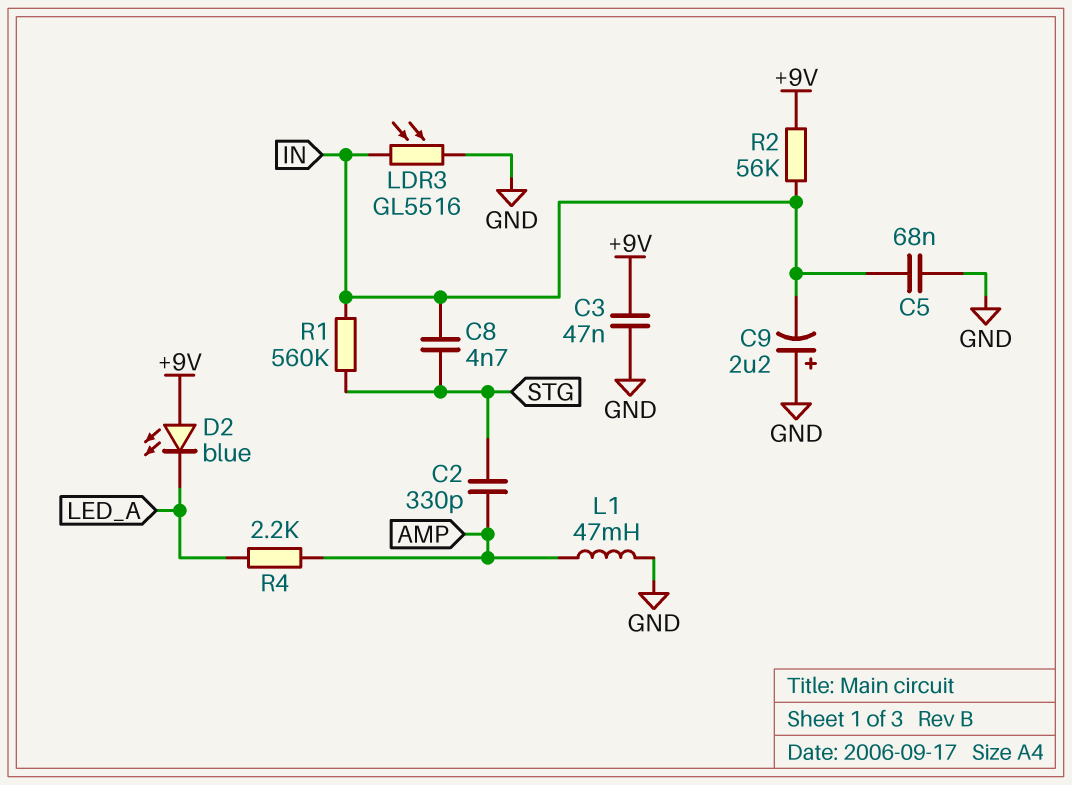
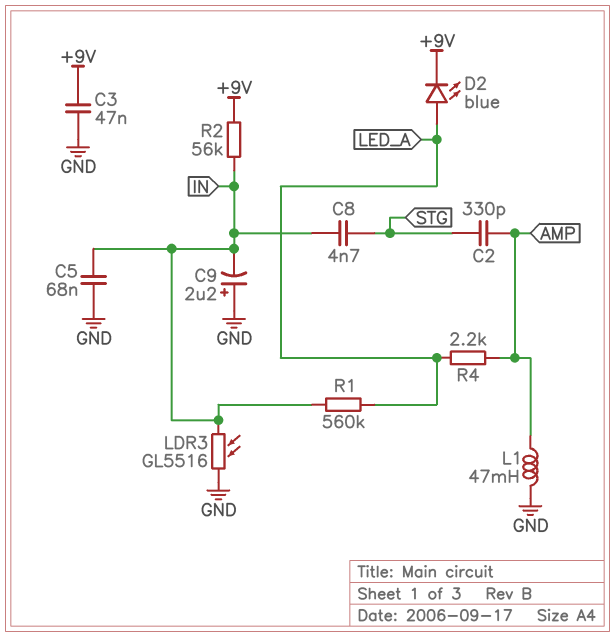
D2: LED blue (A +9V, K LED_A) -> LED blue (A LED_A, K +9V)
R1: 560k (IN, STG) -> 560k (IN, LED_A)

